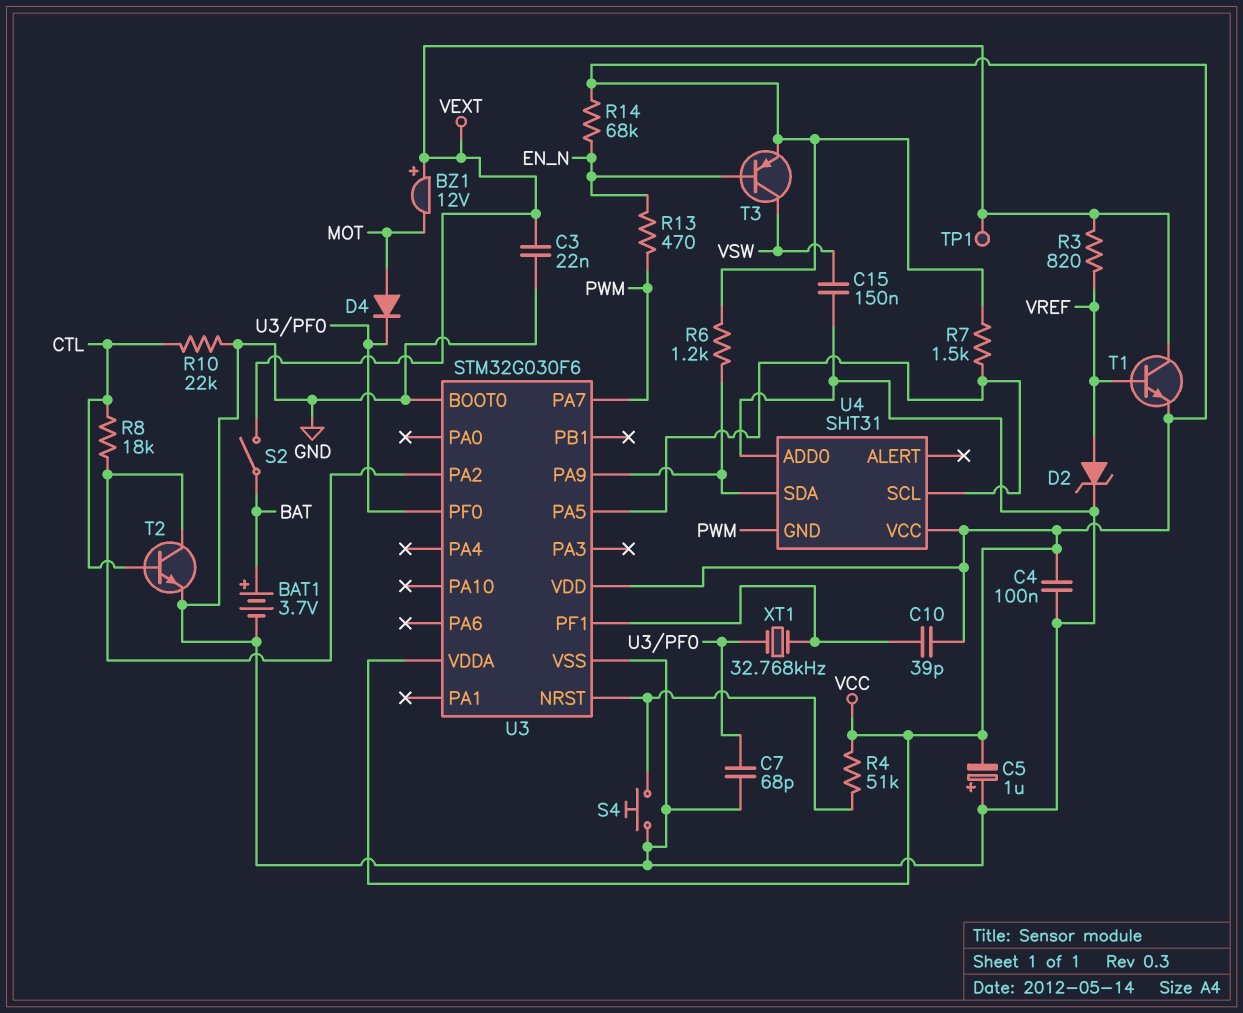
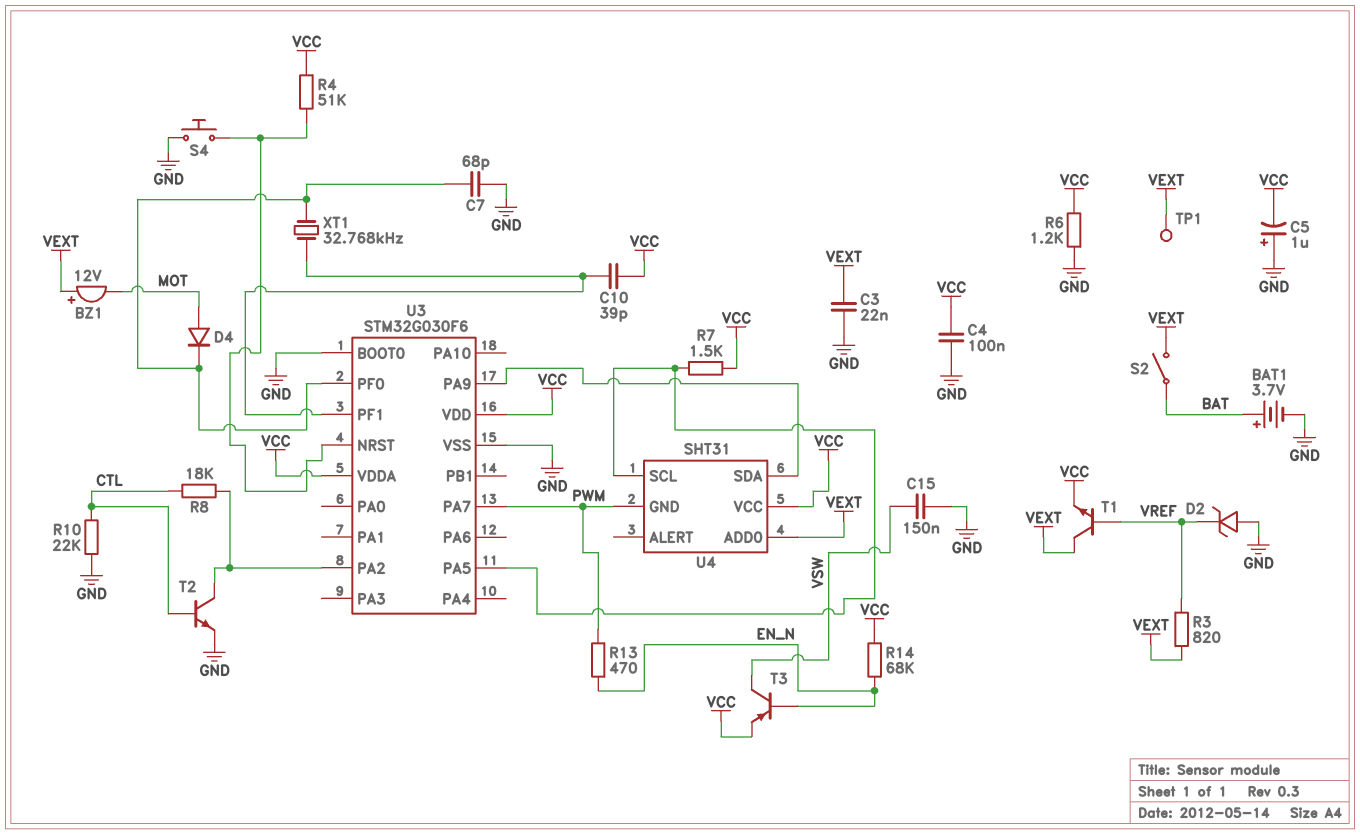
D2: zener (A VREF, K GND) -> zener (A GND, K VREF)
R6: 1.2k (U3/PA9, VCC) -> 1.2k (GND, VCC)
U4 pin ADD0: GND -> VEXT

